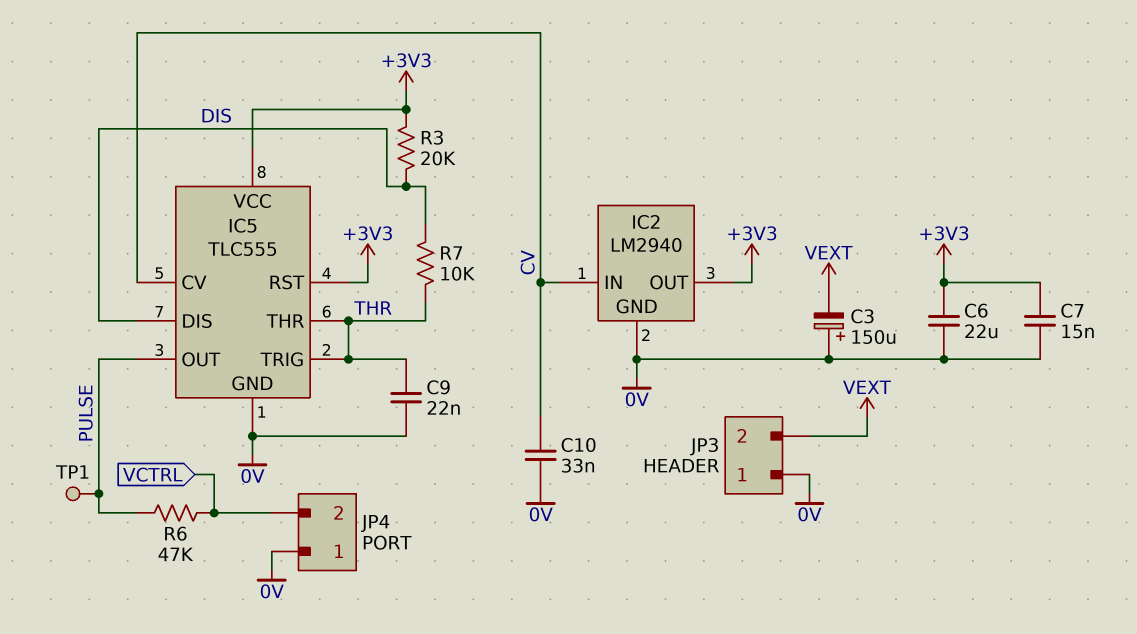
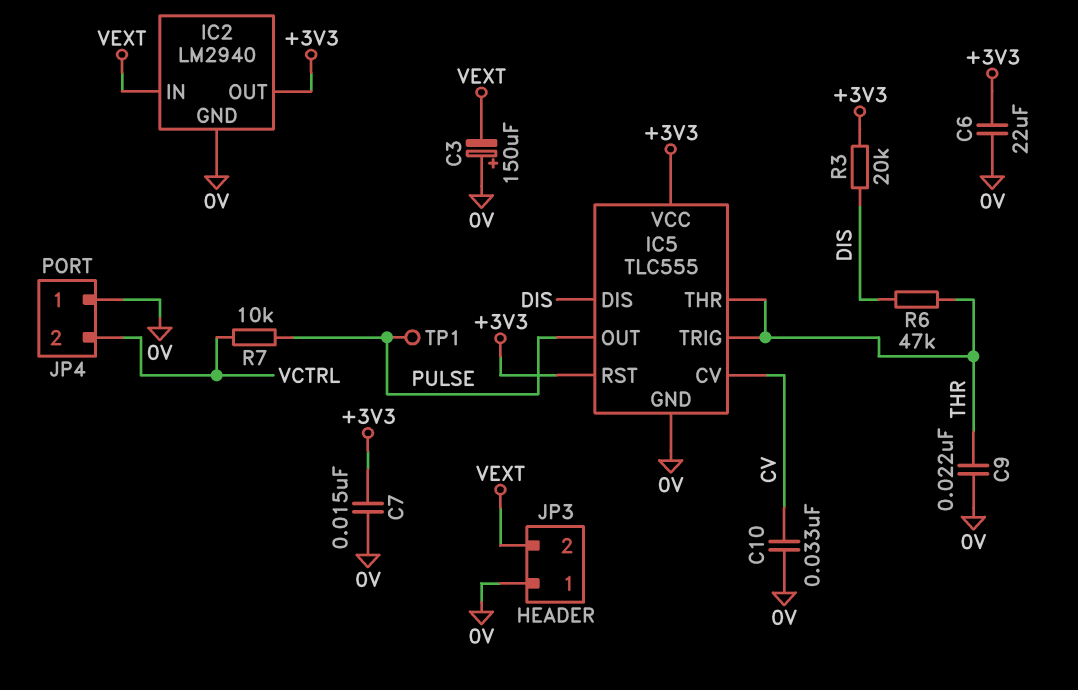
IC2 pin IN: CV -> VEXT
R6: 47k (PULSE, VCTRL) -> 47k (DIS, THR)
R7: 10k (DIS, THR) -> 10k (PULSE, VCTRL)

